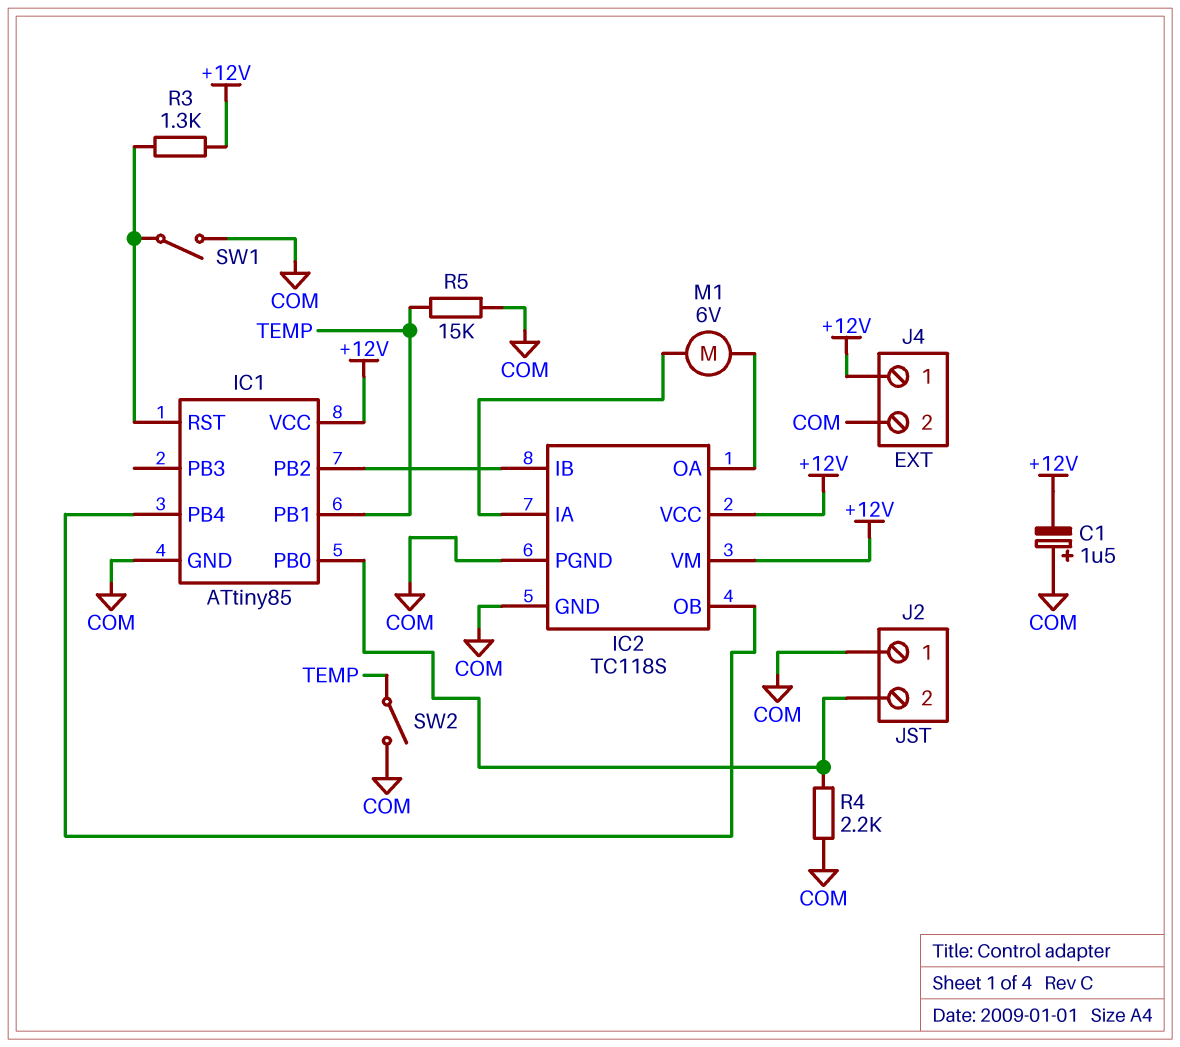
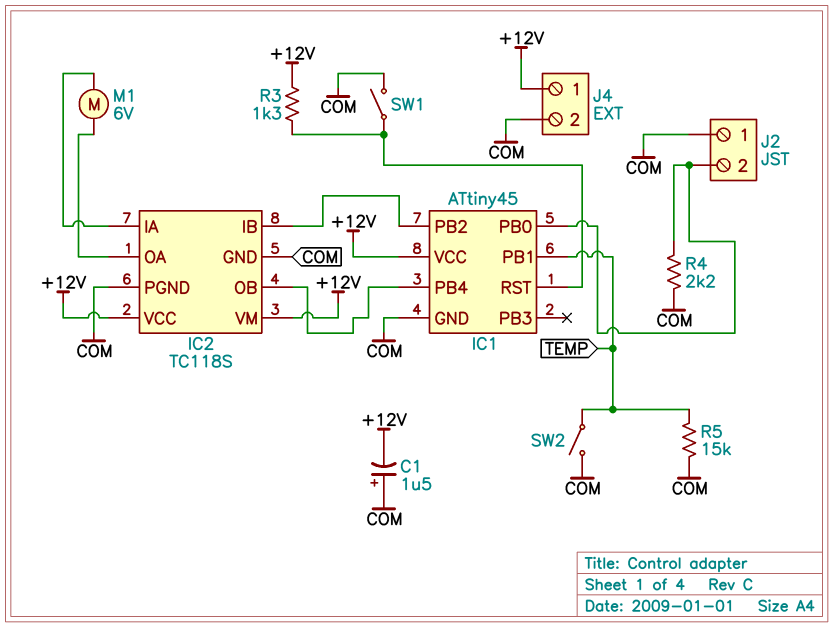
IC1: ATtiny85 -> ATtiny45

